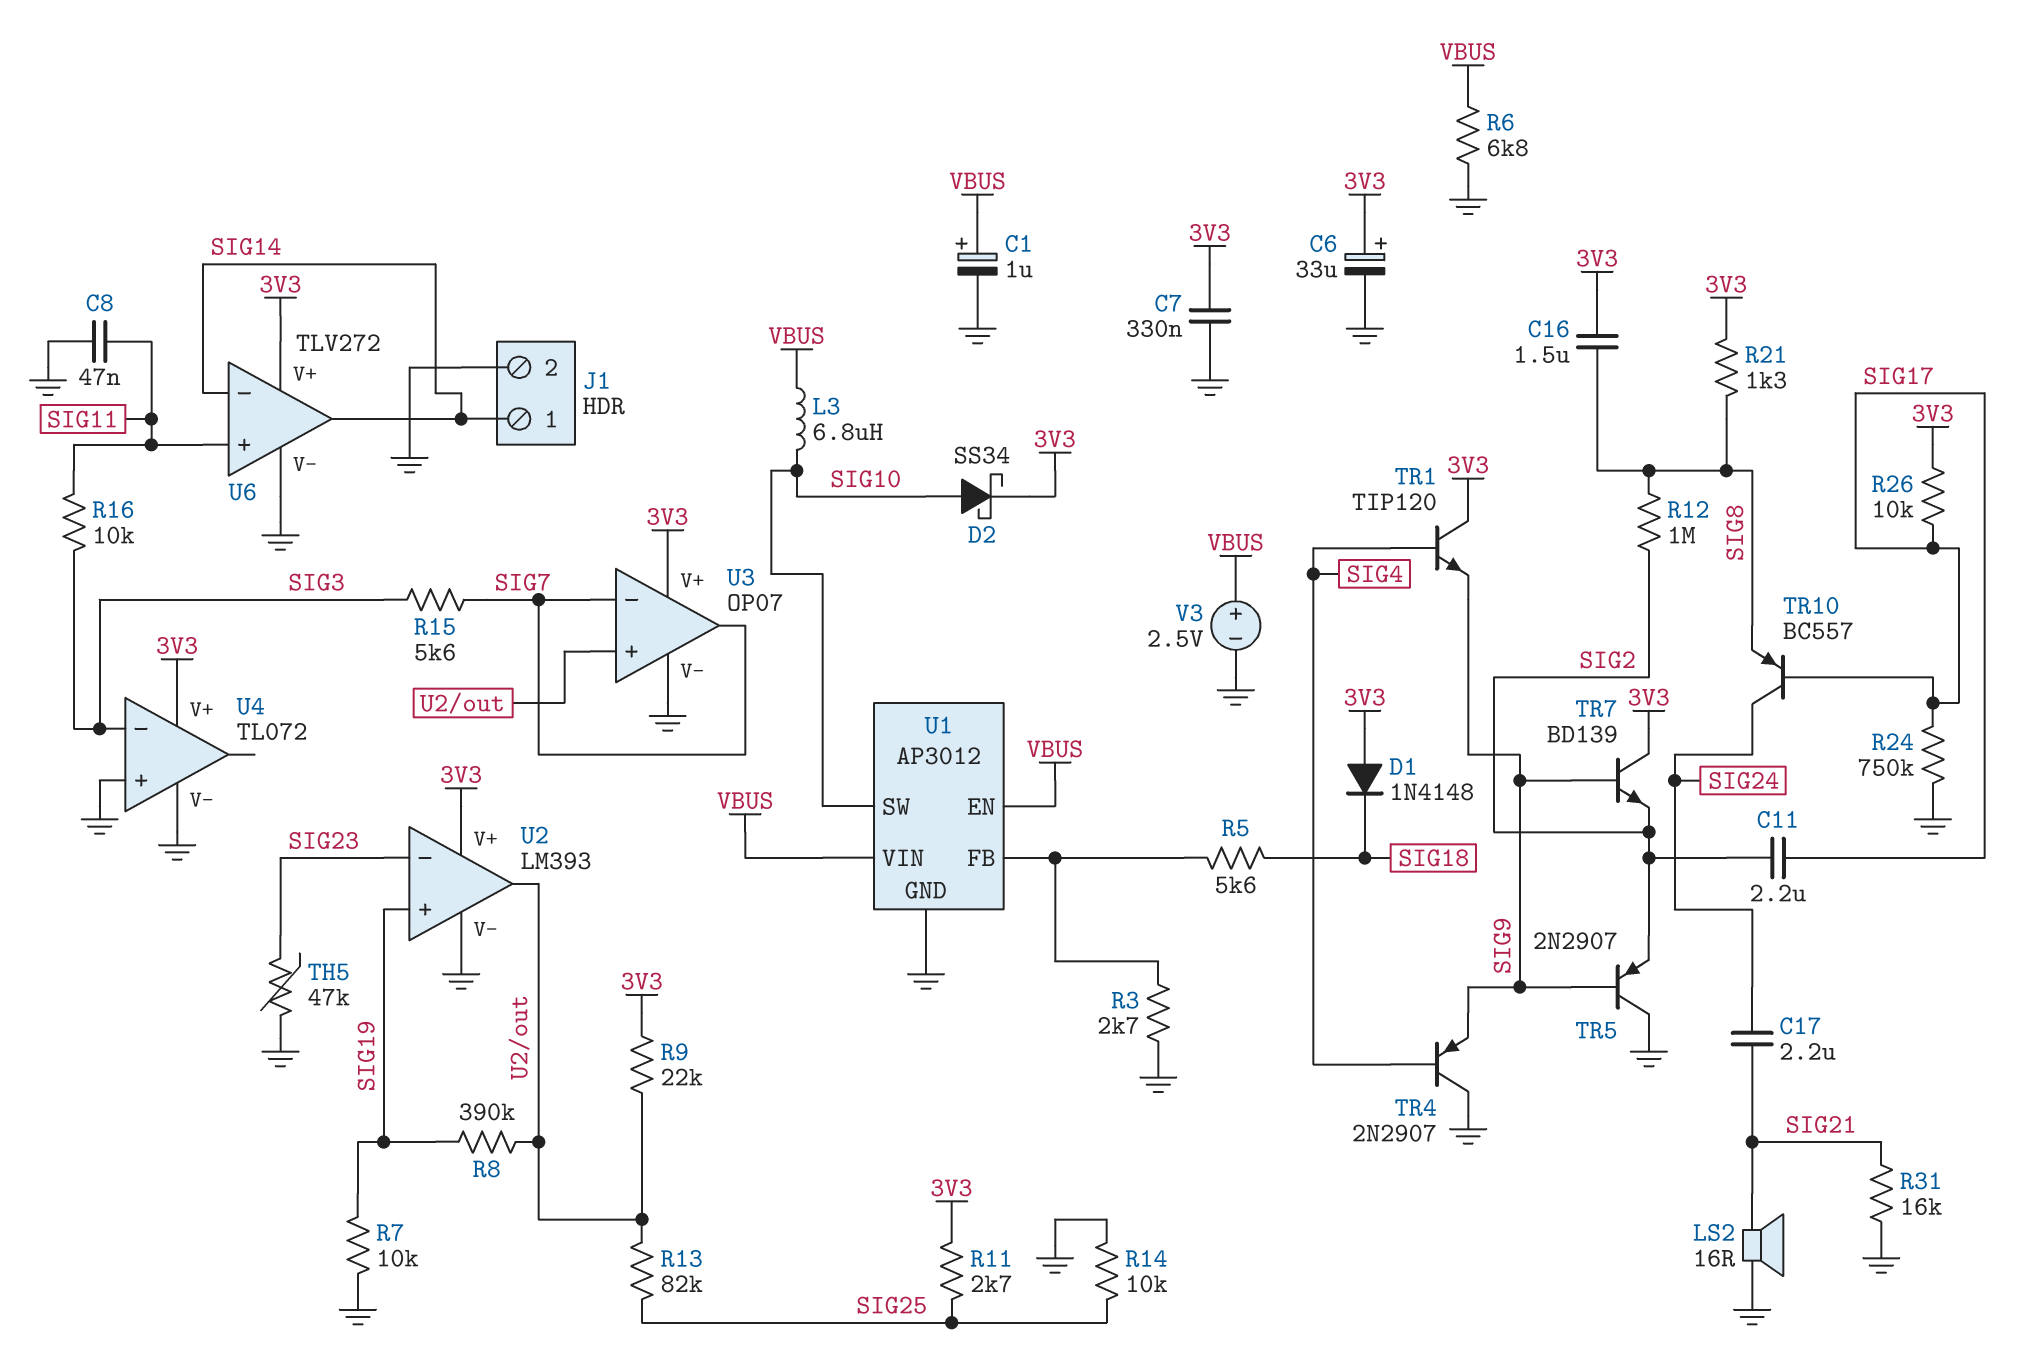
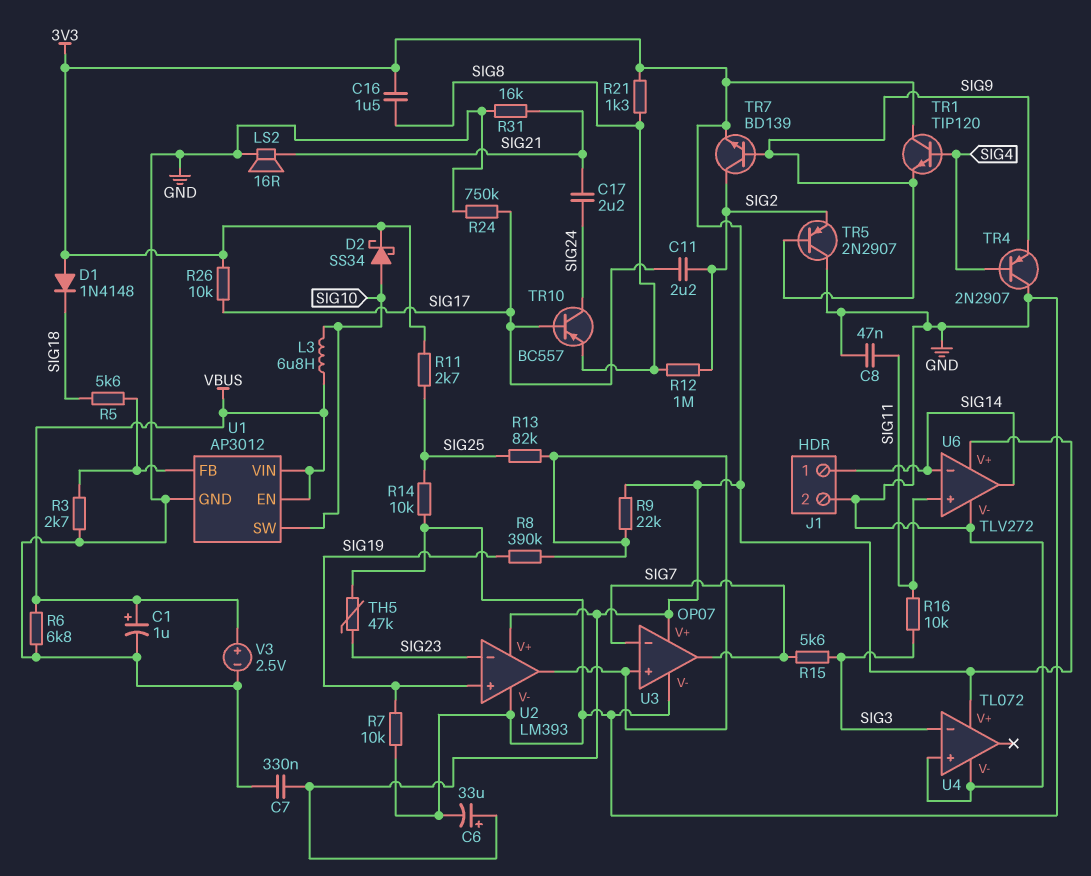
TR7: NPN BD139 (B SIG9, C 3V3, E SIG2) -> NPN BD139 (B SIG9, C SIG2, E 3V3)

